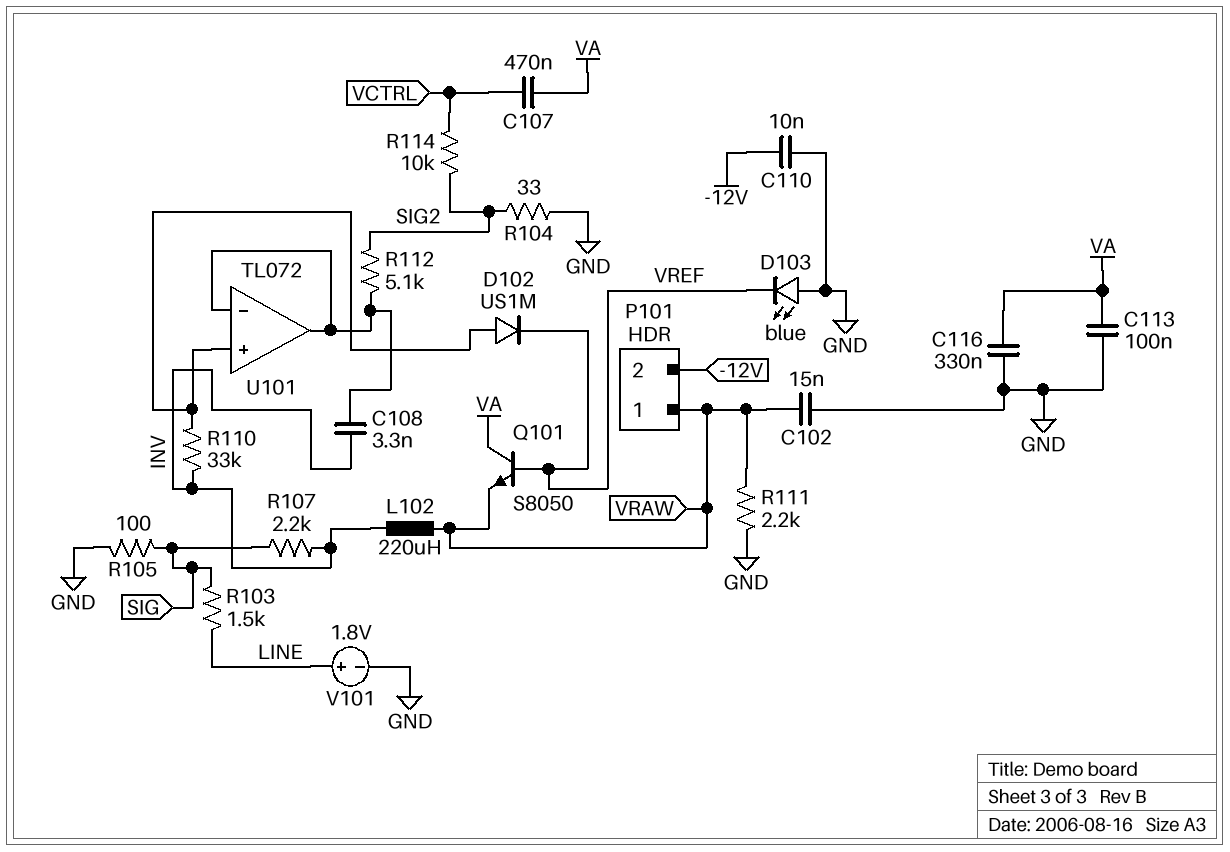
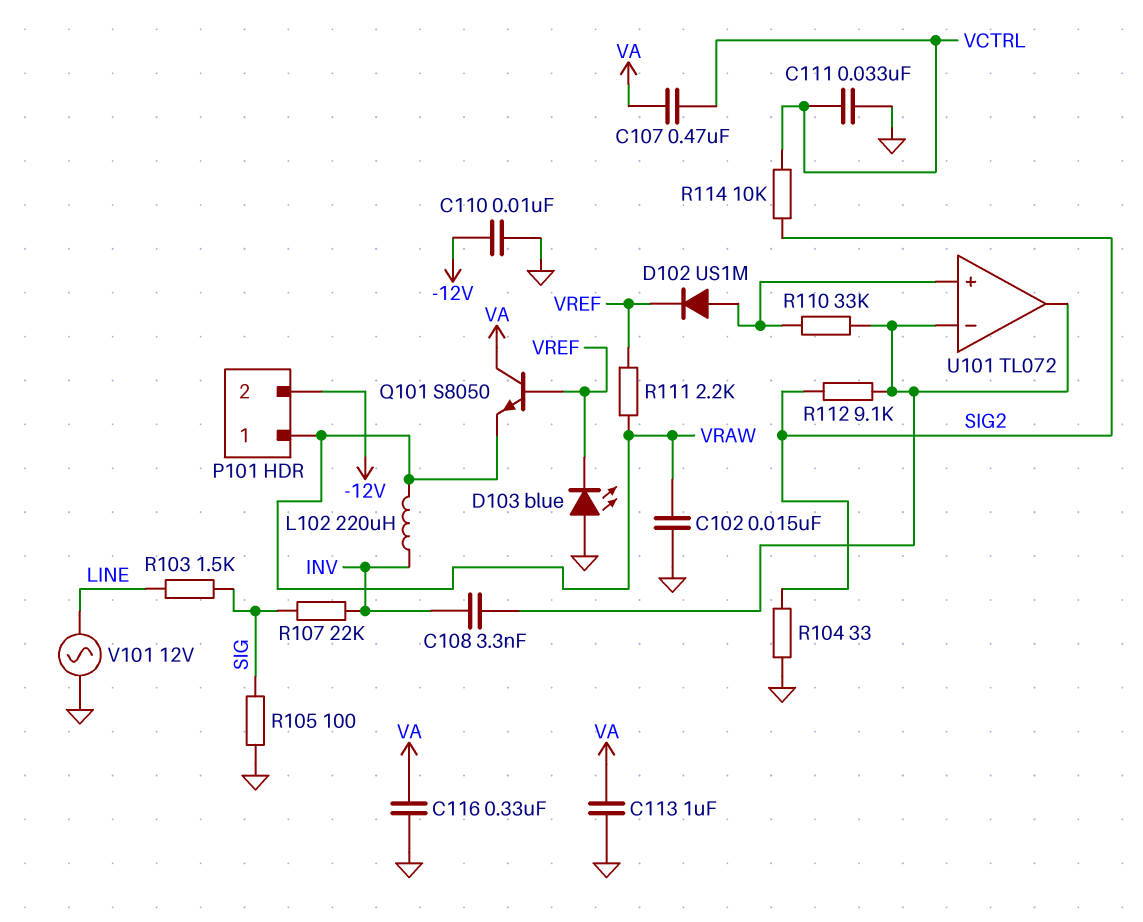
C111: none -> 33nF (GND, VCTRL)
C113: 100nF (GND, VA) -> 1uF (GND, VA)
R107: 2.2k (INV, SIG) -> 22k (INV, SIG)
R110: 33k (INV, U101/in+) -> 33k (U101/in+, U101/in-)
R111: 2.2k (GND, VRAW) -> 2.2k (VRAW, VREF)
R112: 5.1k (SIG2, U101/in-) -> 9.1k (SIG2, U101/in-)
V101: 1.8V (plus LINE, minus GND) -> AC 12V (GND, LINE)

